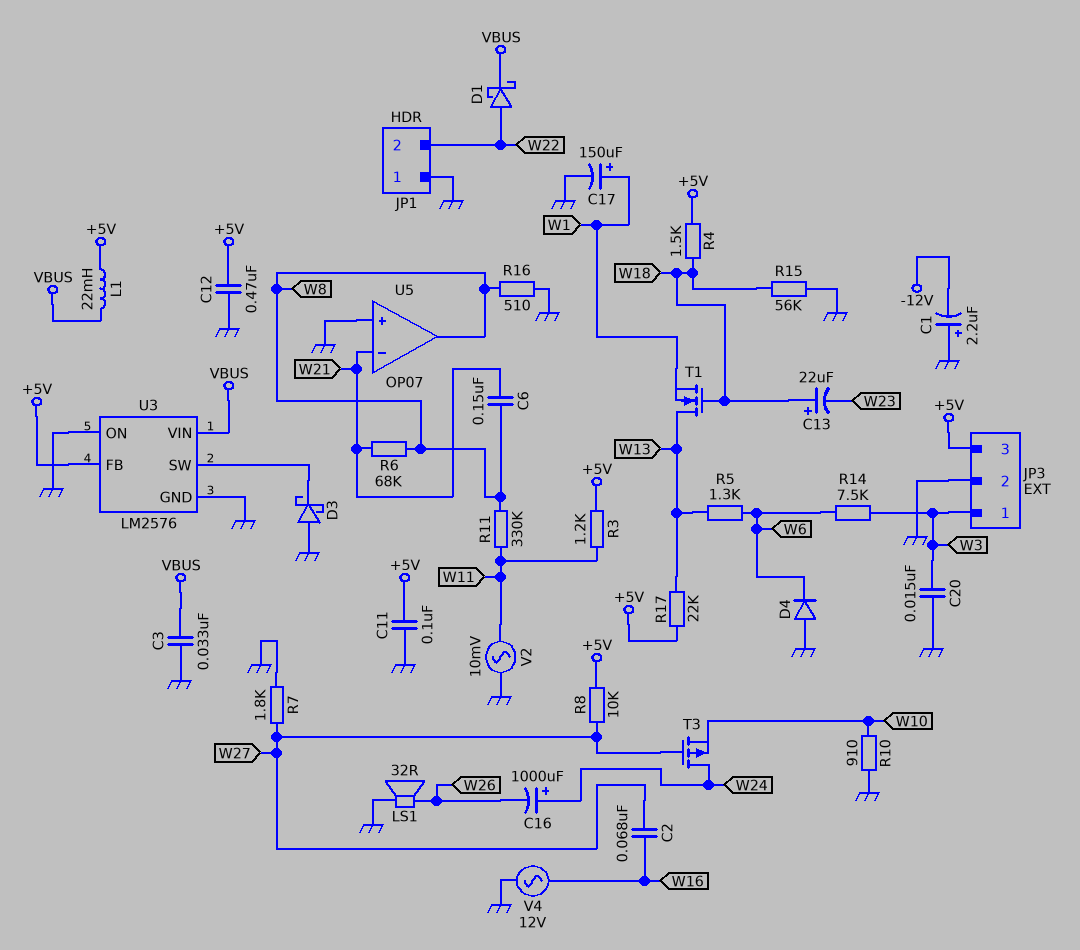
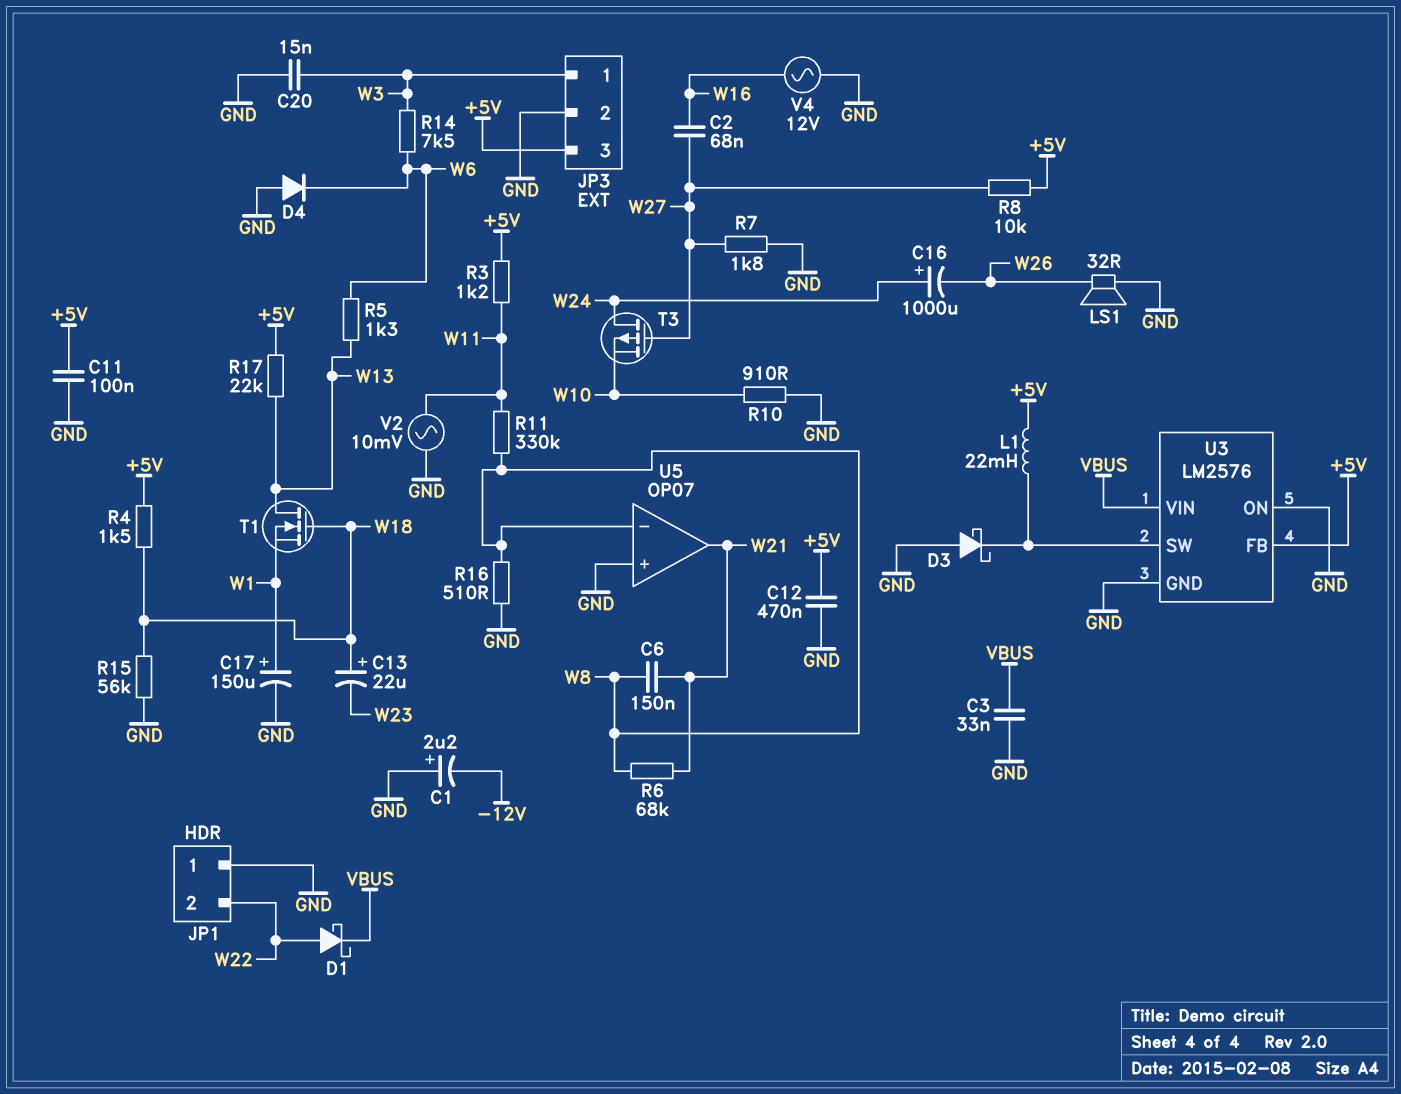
L1: 22mH (+5V, VBUS) -> 22mH (+5V, U3/SW)
U5 pin in-: W21 -> W8
U5 pin out: W8 -> W21

